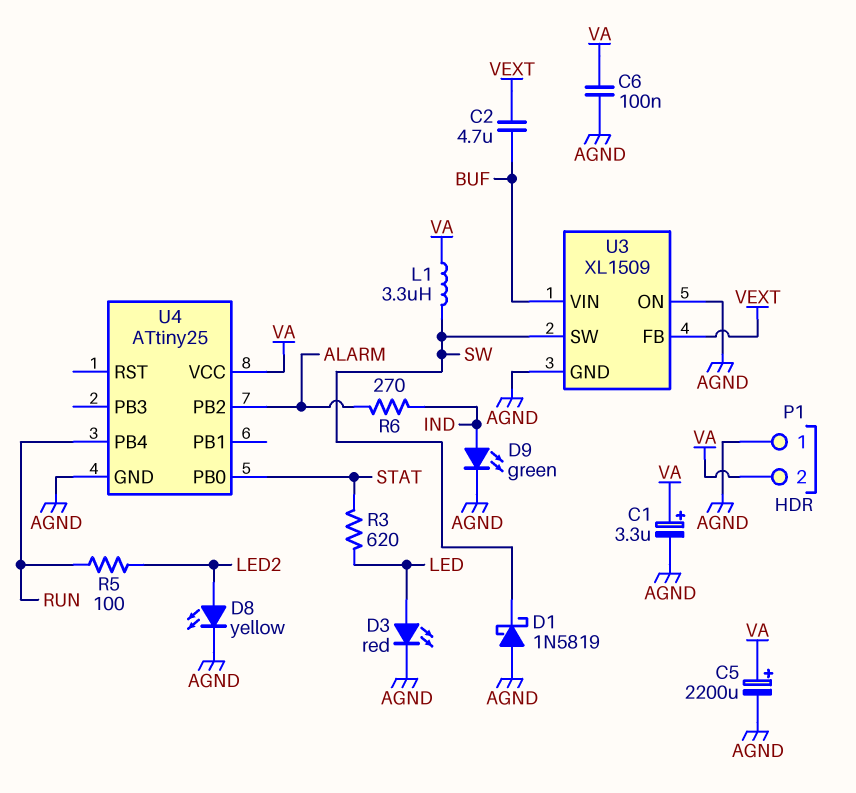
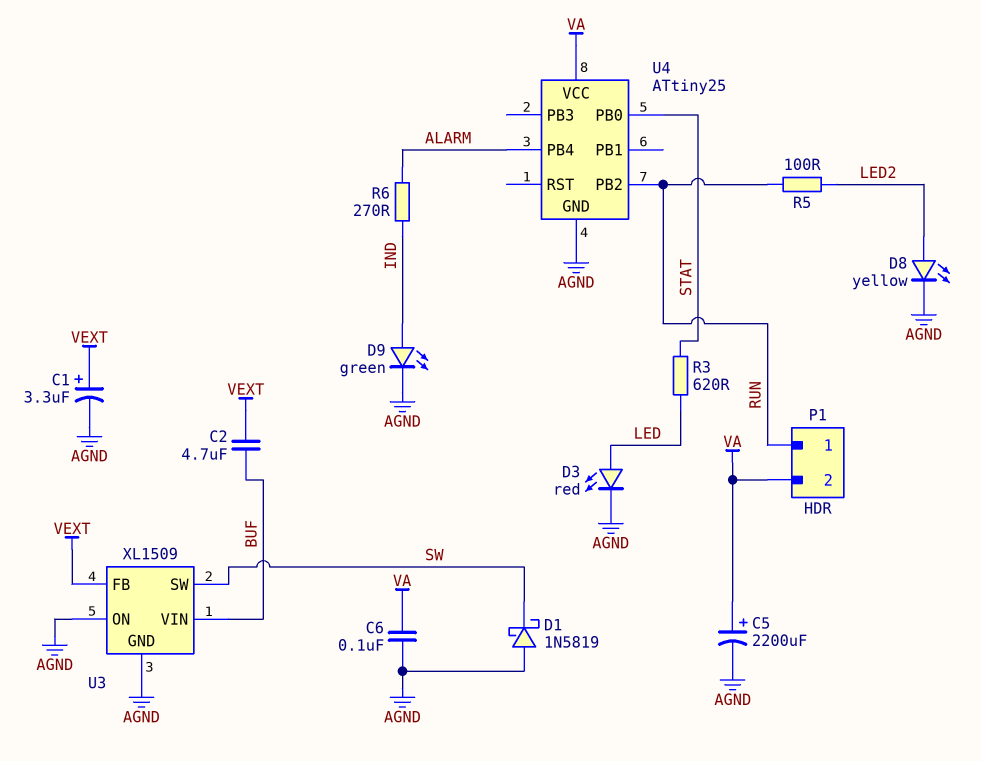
C1: 3.3uF (plus VA, minus AGND) -> 3.3uF (plus VEXT, minus AGND)
L1: 3.3uH (SW, VA) -> none
P1 pin 1: AGND -> RUN
U4 pin PB2: ALARM -> RUN
U4 pin PB4: RUN -> ALARM

